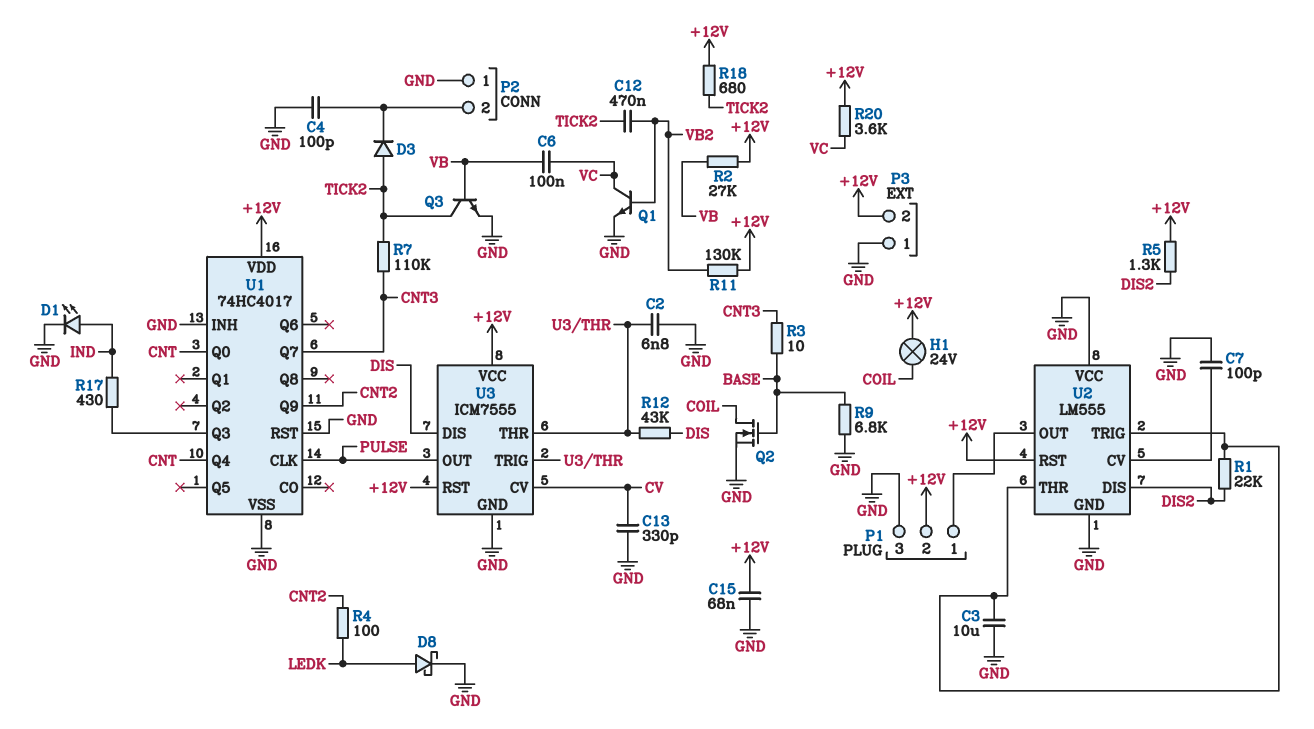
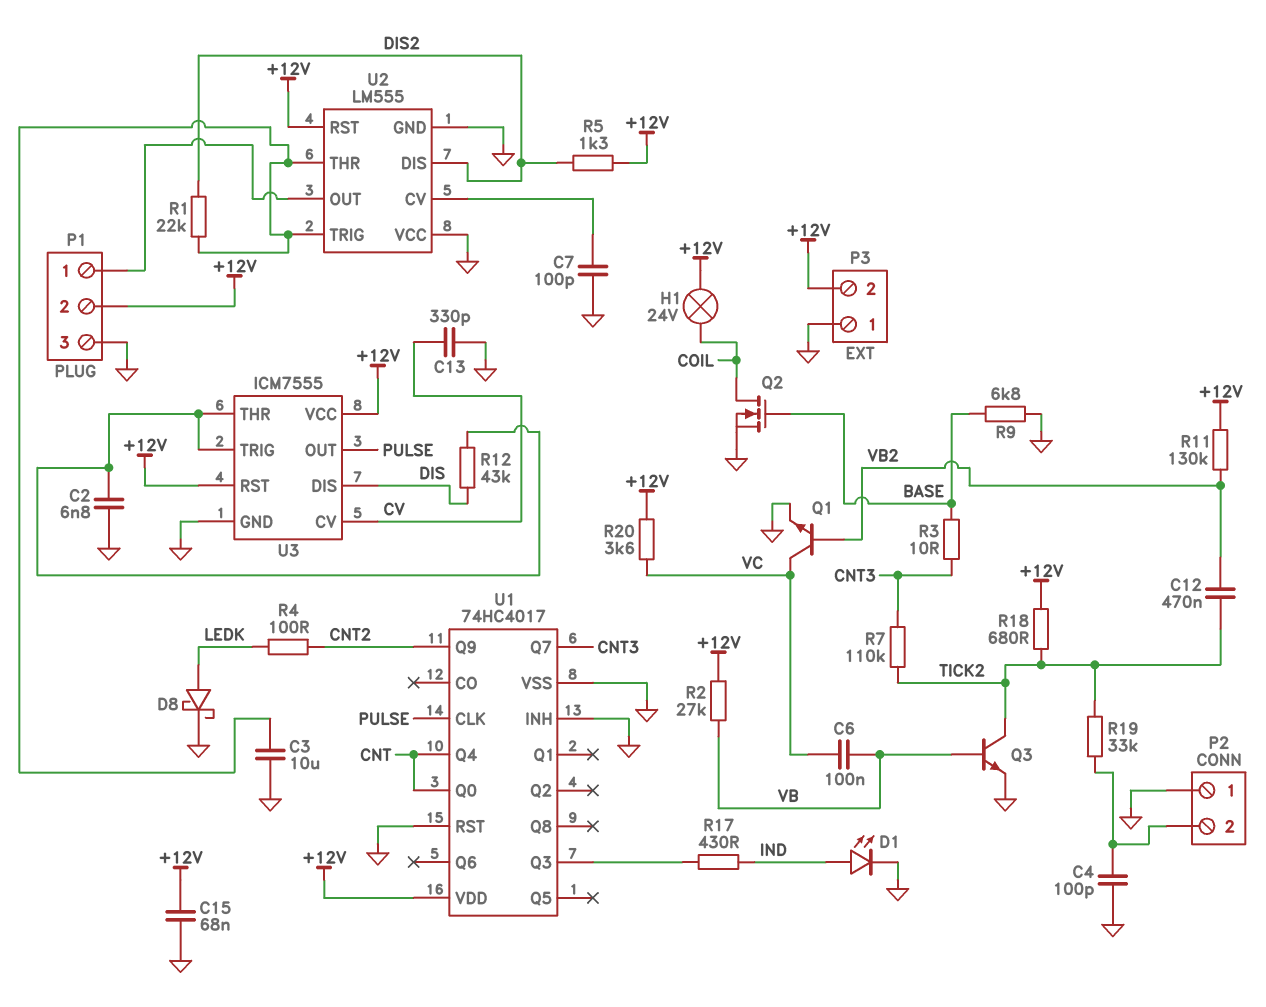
D3: diode (A TICK2, K P2/2) -> none
R19: none -> 33k (P2/2, TICK2)

